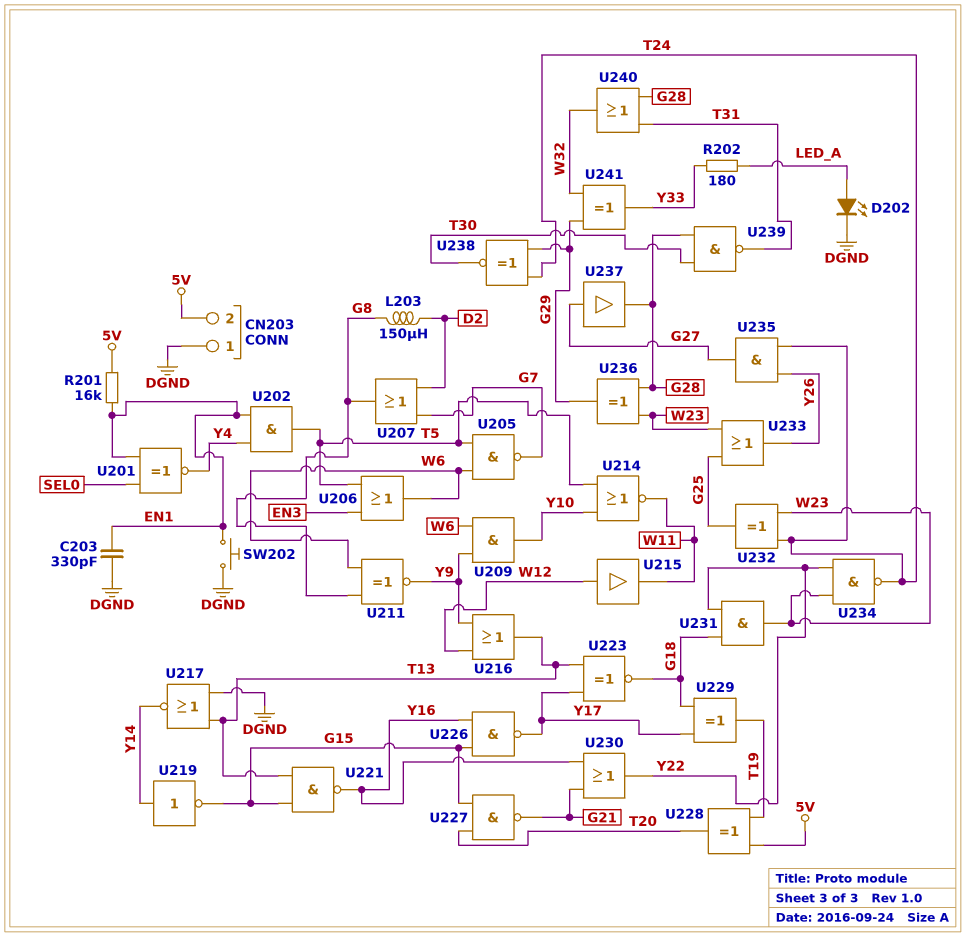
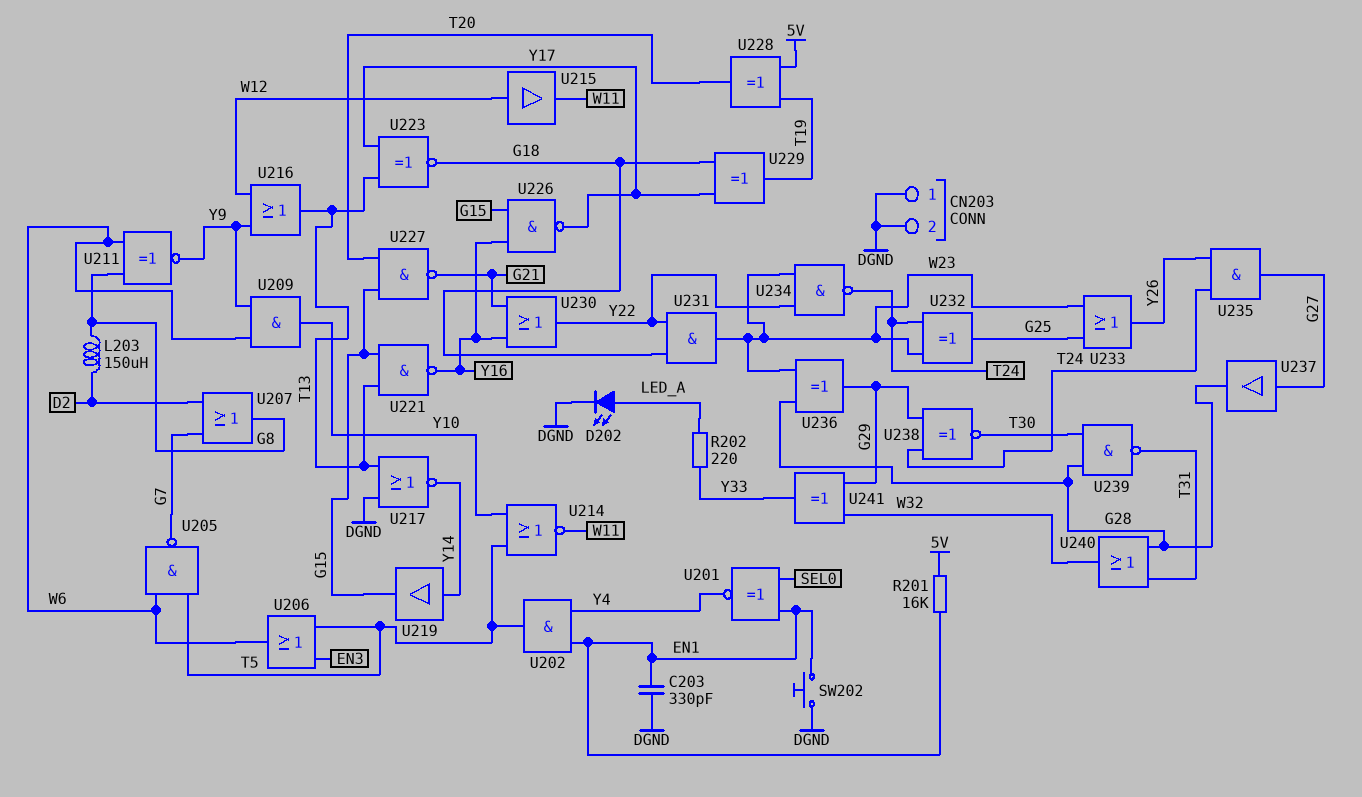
CN203 pin 2: 5V -> DGND
R202: 180 (LED_A, Y33) -> 220 (LED_A, Y33)
U219: NOT (in Y14, out G15) -> buffer (in Y14, out G15)

